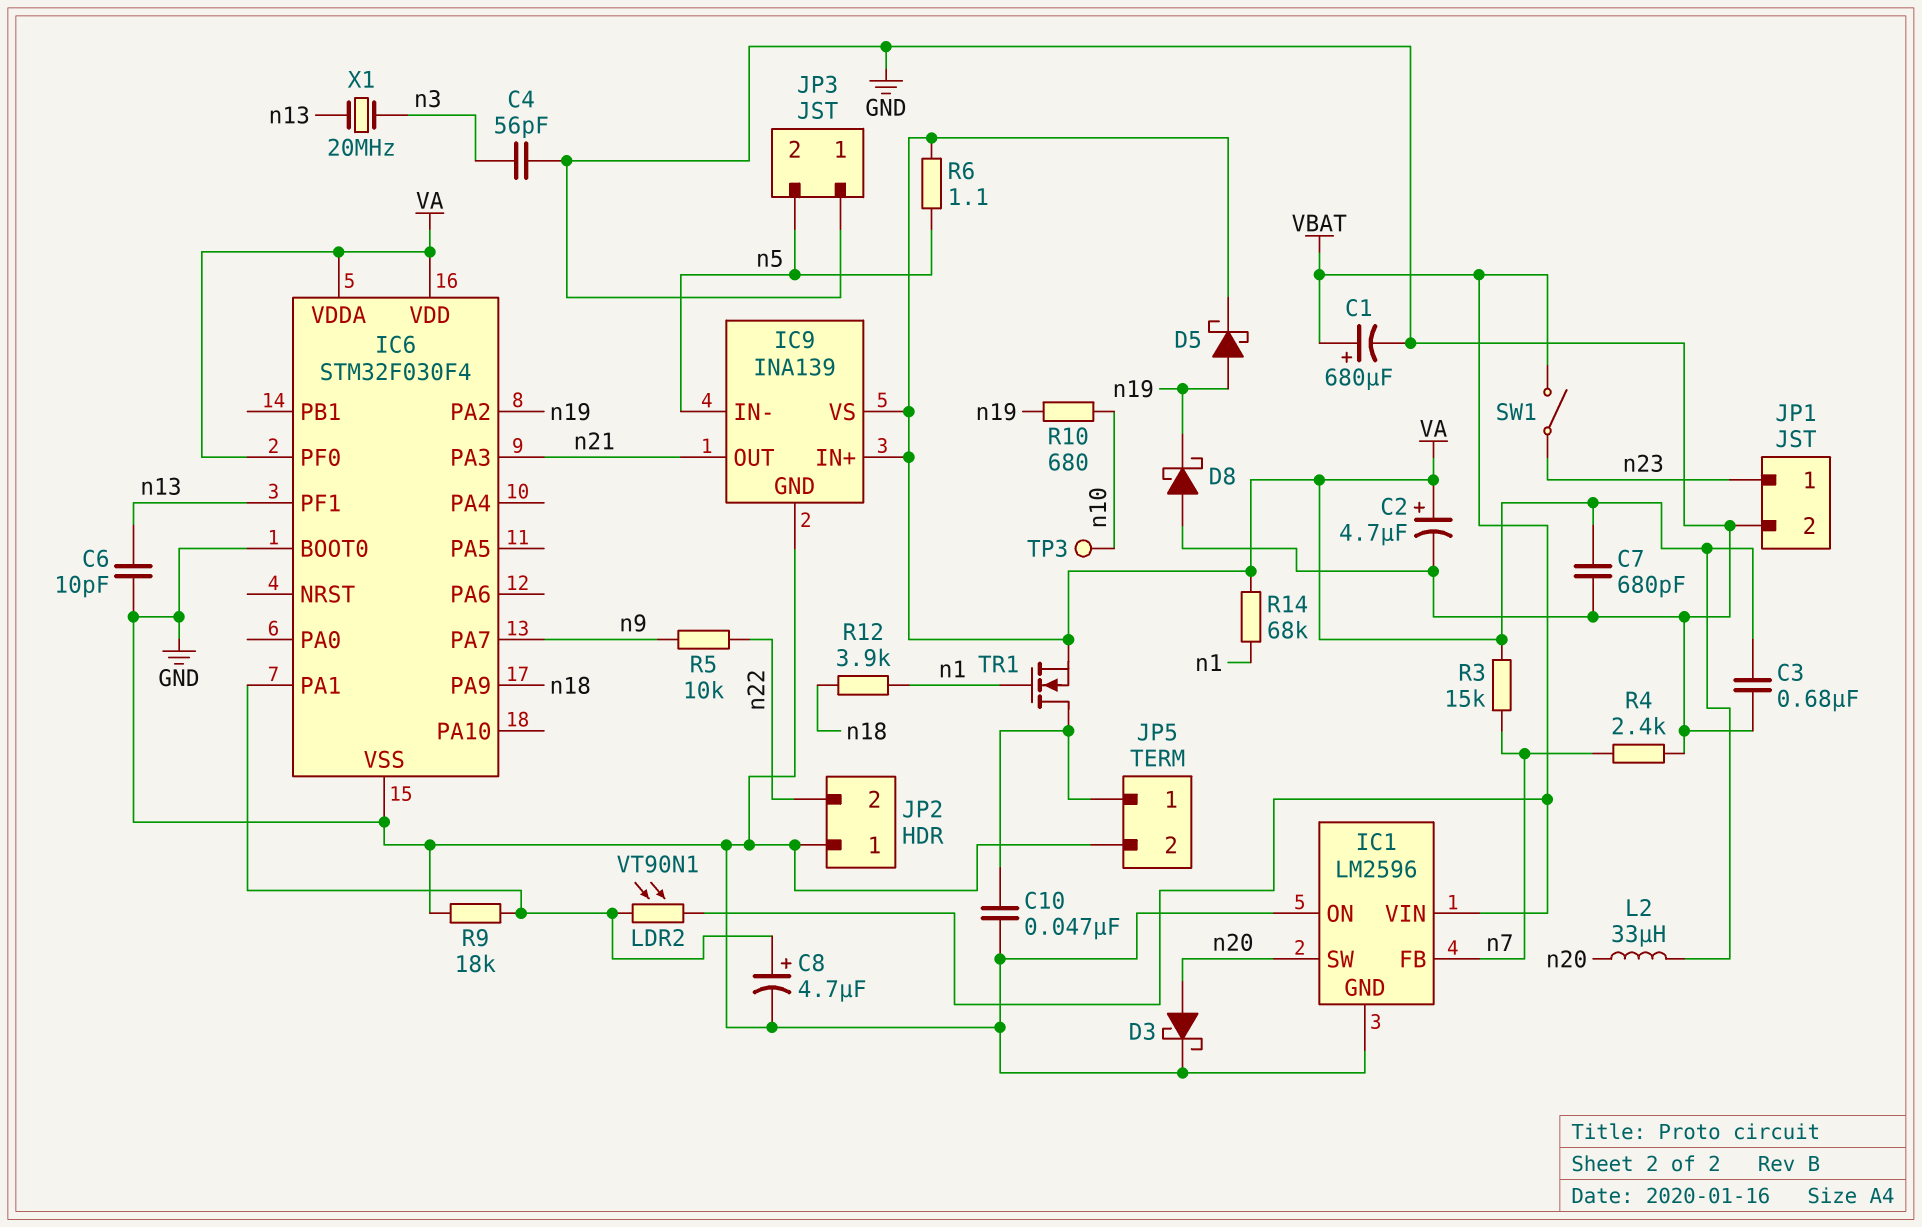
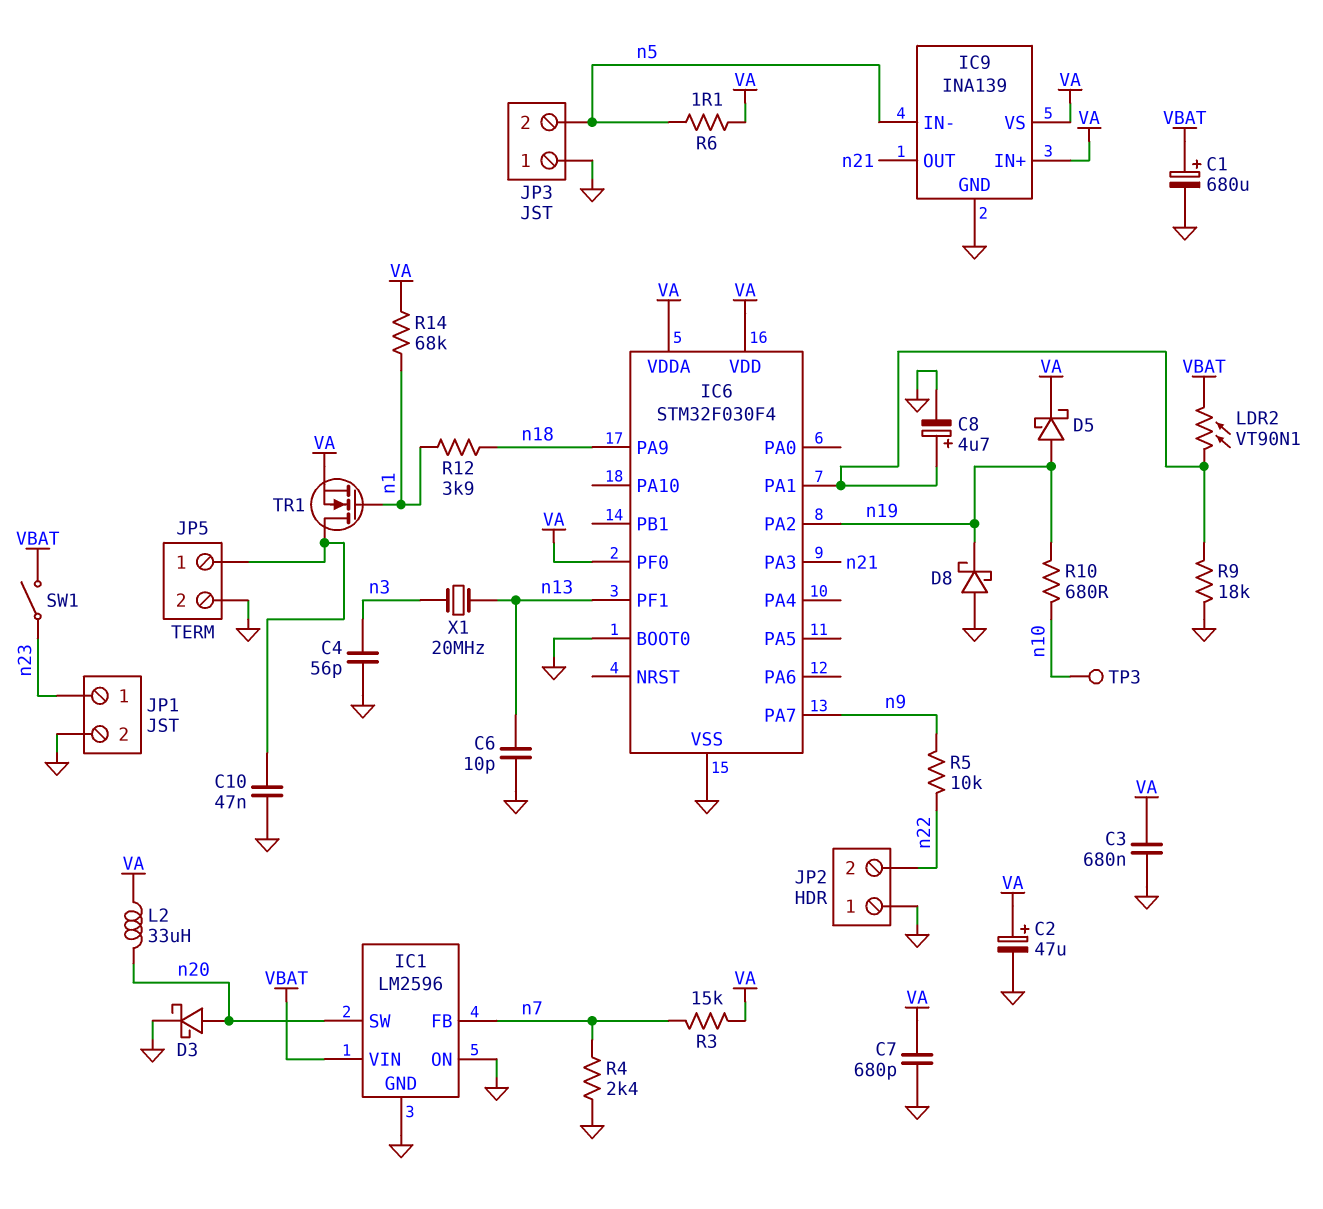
C2: 4.7uF (plus VA, minus GND) -> 47uF (plus VA, minus GND)

